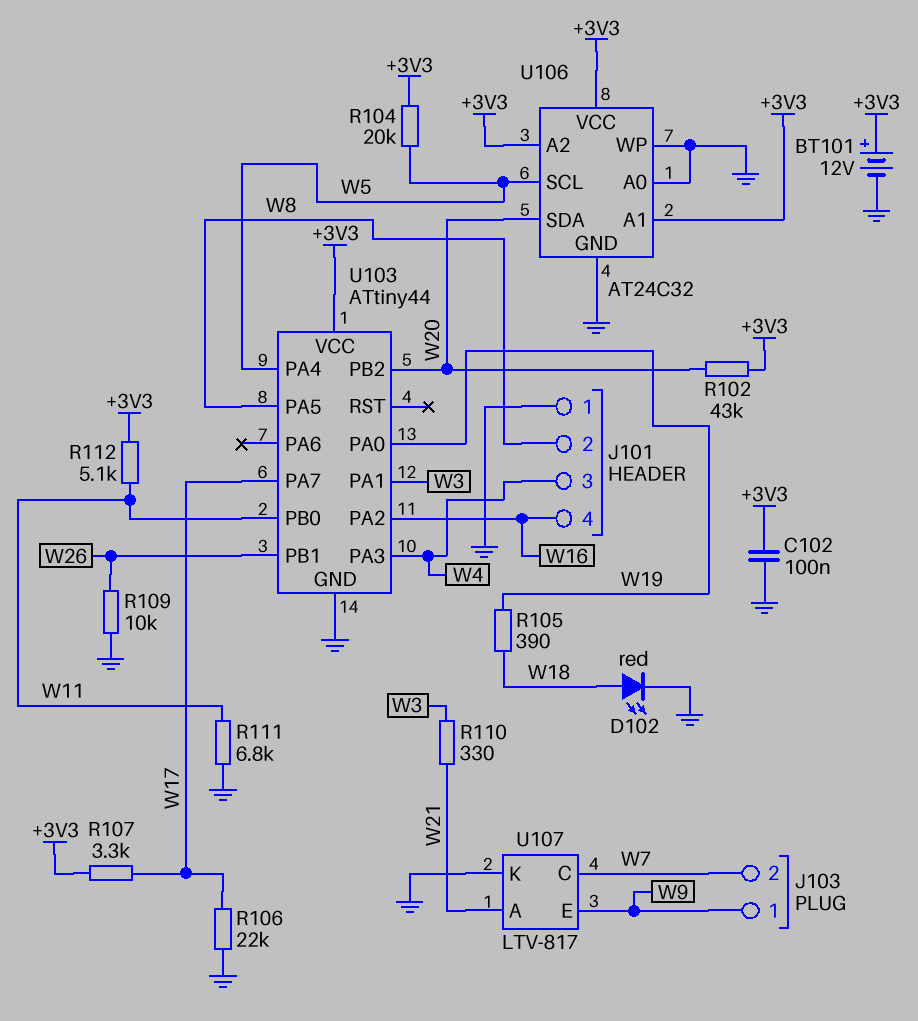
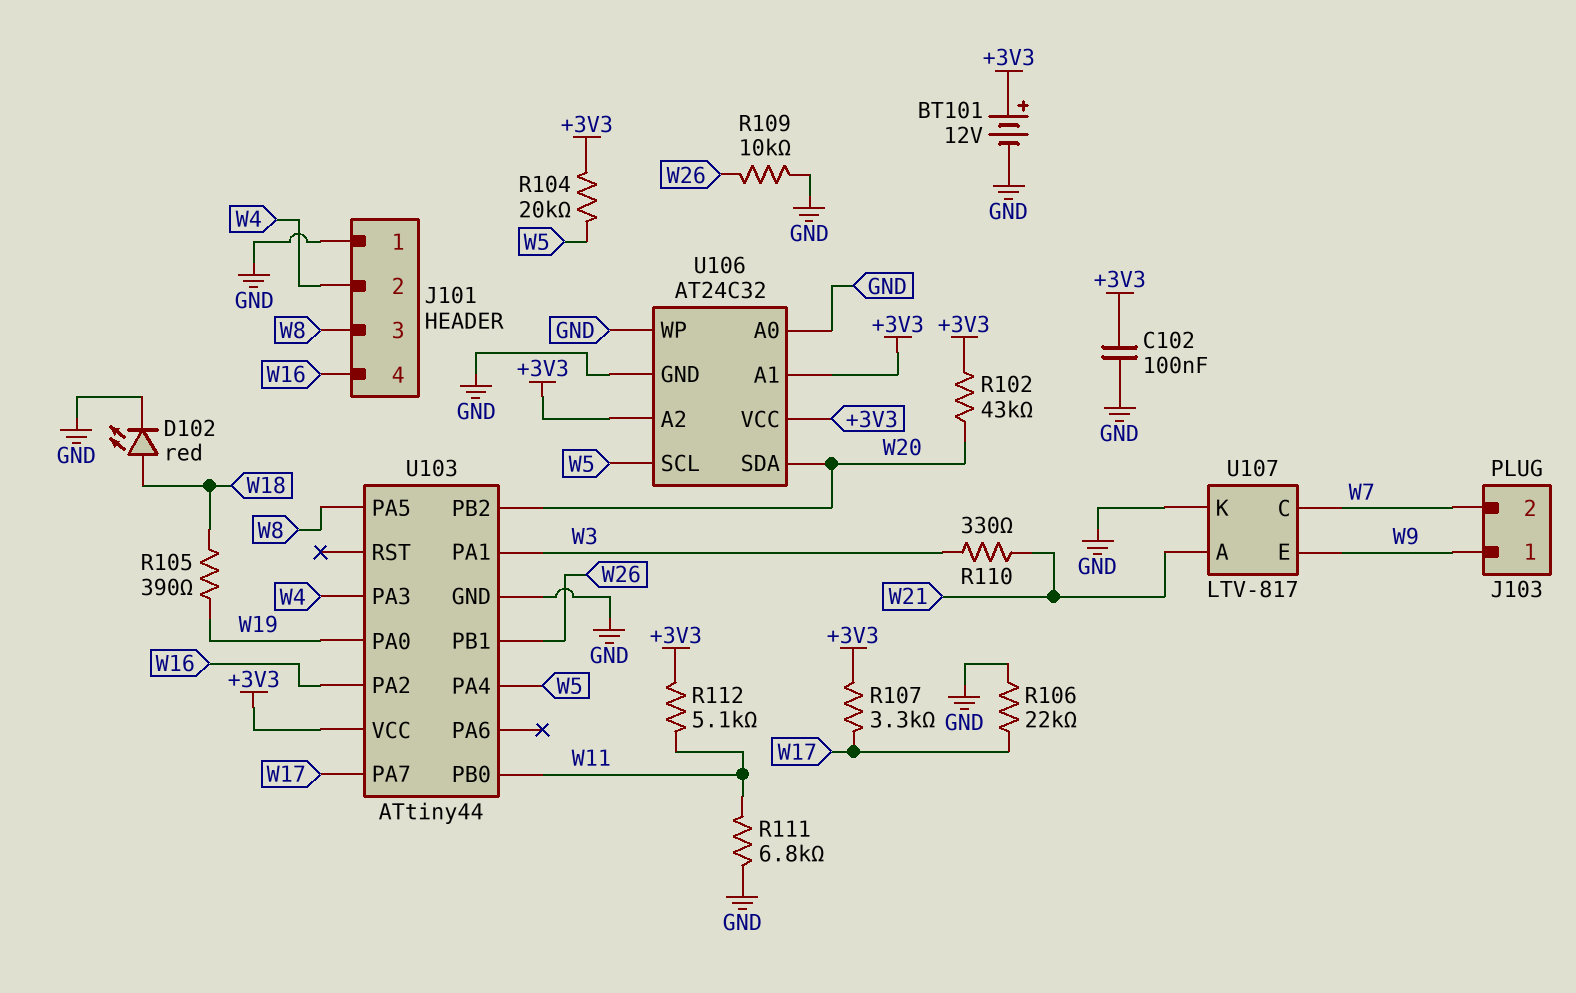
J101 pin 2: W8 -> W4
J101 pin 3: W4 -> W8

